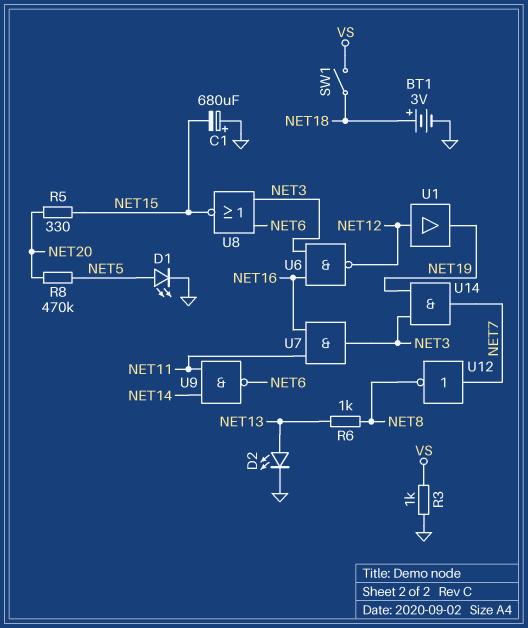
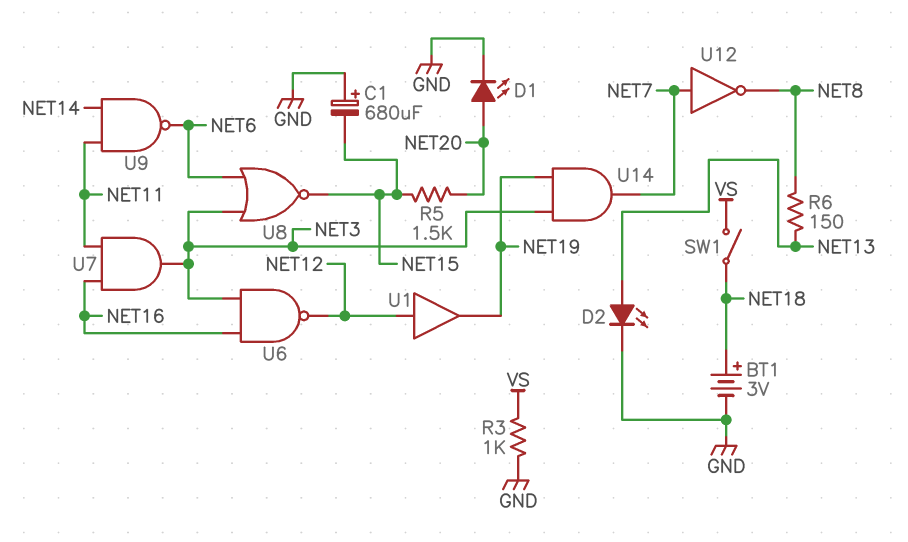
D1: LED (A NET5, K GND) -> LED (A NET20, K GND)
R5: 330 (NET15, NET20) -> 1.5k (NET15, NET20)
R6: 1k (NET8, NET13) -> 150 (NET8, NET13)
R8: 470k (NET5, NET20) -> none

